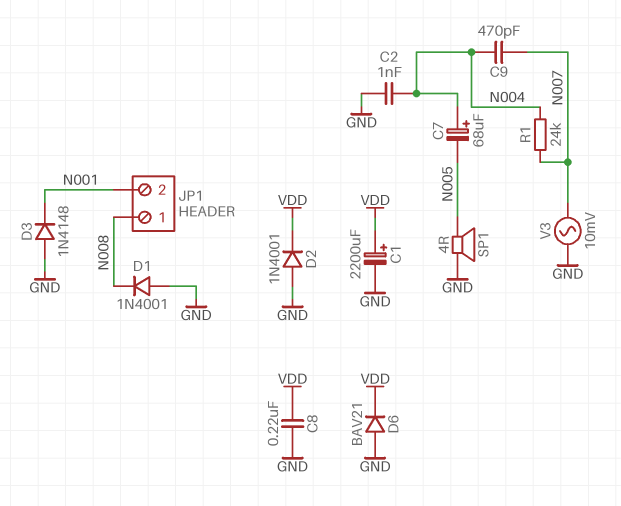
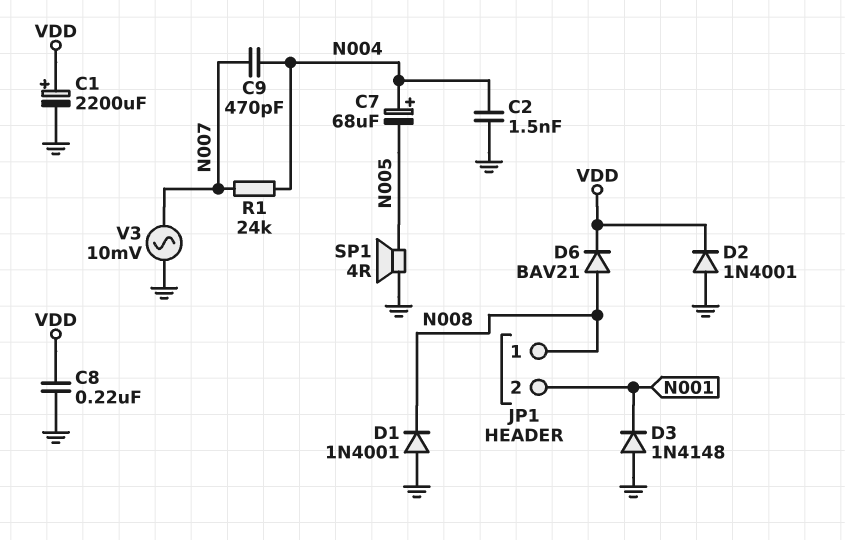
C2: 1nF (GND, N004) -> 1.5nF (GND, N004)
D6: diode BAV21 (A GND, K VDD) -> diode BAV21 (A N008, K VDD)

